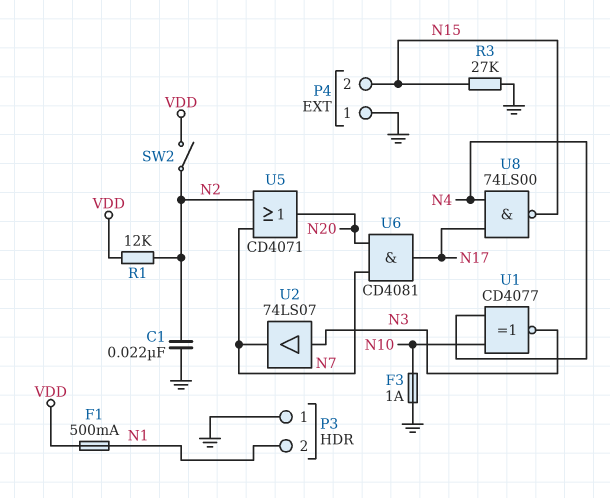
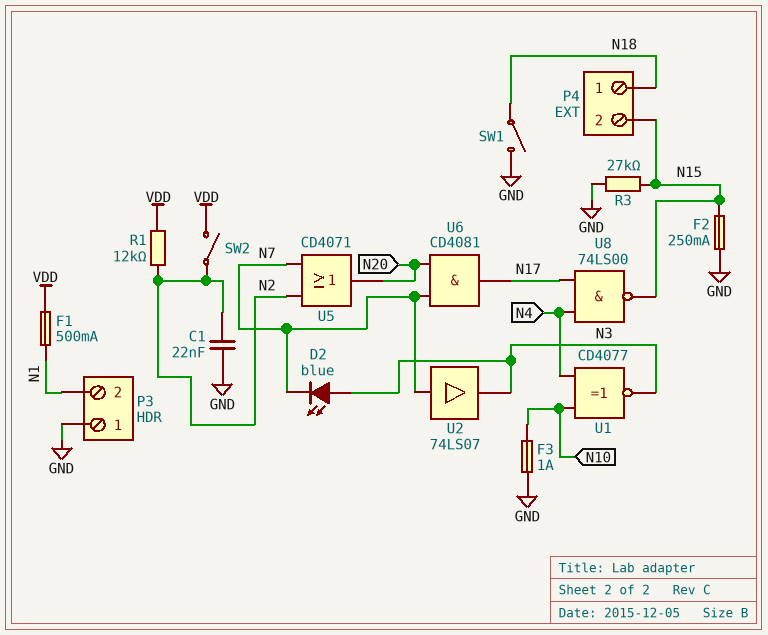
D2: none -> LED blue (A N3, K N7)
F2: none -> 250mA (GND, N15)
P4 pin 1: GND -> N18
SW1: none -> switch (GND, N18)
U2: buffer 74LS07 (in N3, out N7) -> buffer 74LS07 (in N7, out N3)

